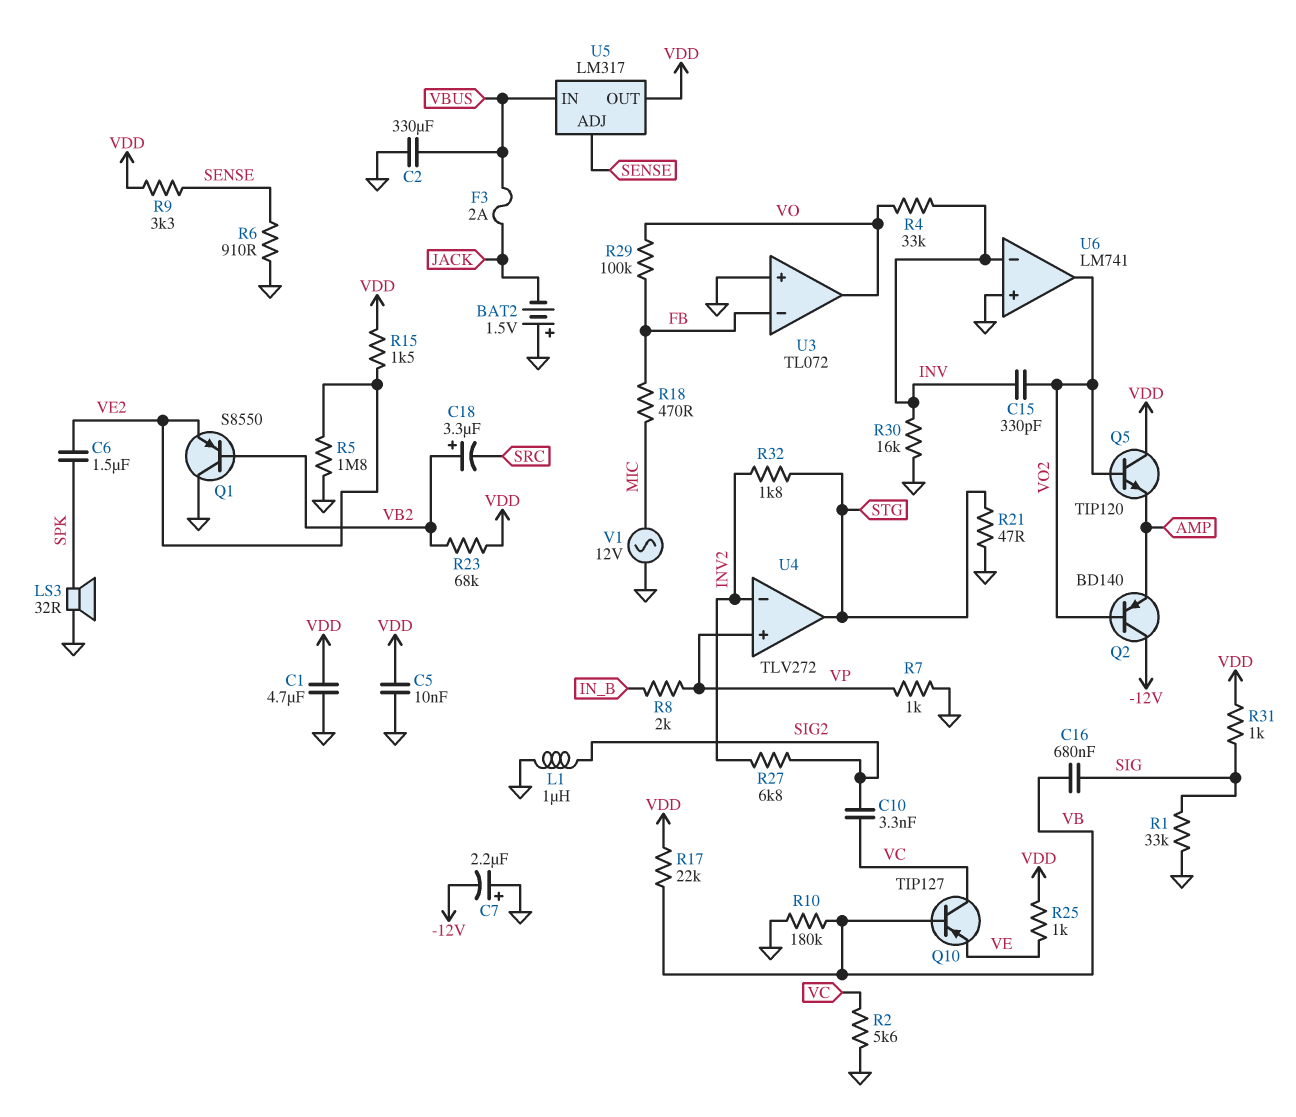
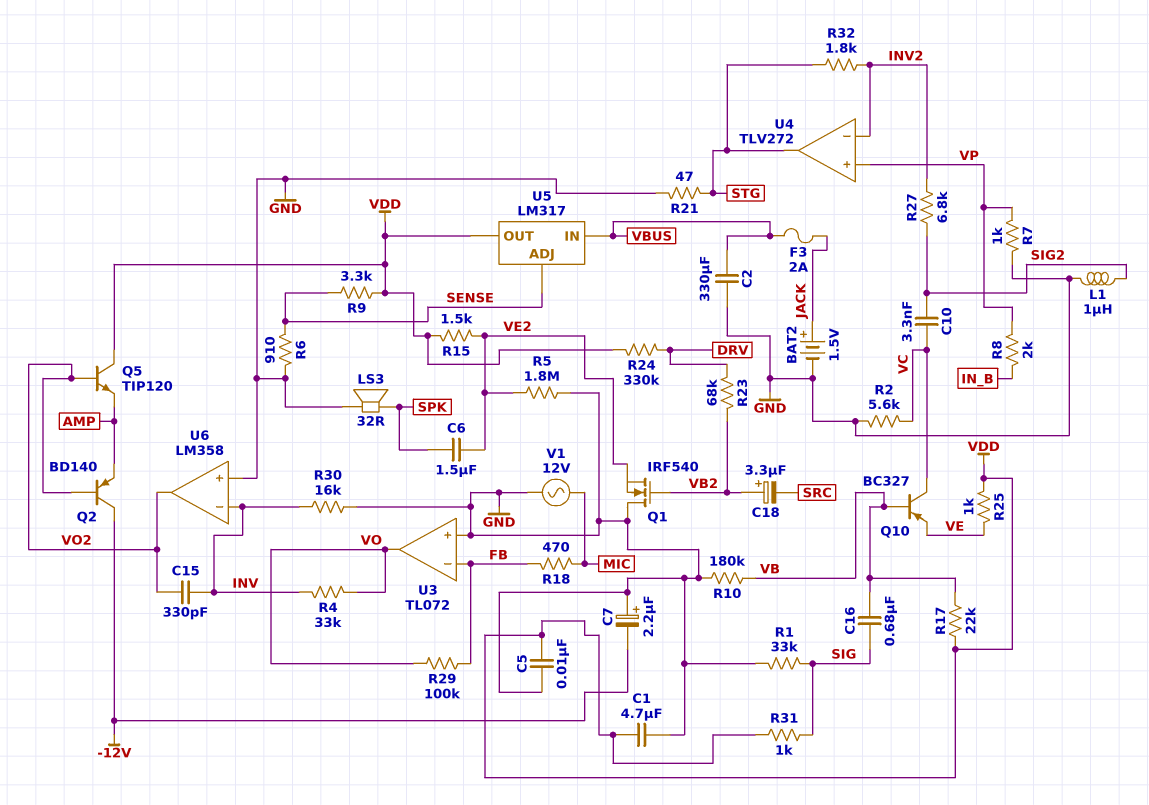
BAT2: 1.5V (plus GND, minus JACK) -> 1.5V (plus JACK, minus GND)
Q1: PNP S8550 (B VB2, C GND, E VE2) -> NMOS IRF540 (G VB2, D GND, S VE2)
Q10: PNP TIP127 (B VB, C VC, E VE) -> PNP BC327 (B VB, C VC, E VE)
R23: 68k (VB2, VDD) -> 68k (DRV, VB2)
R24: none -> 330k (DRV, VDD)
U6: LM741 -> LM358

